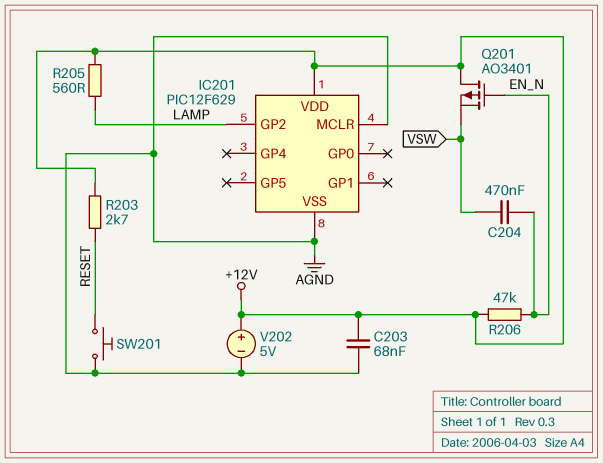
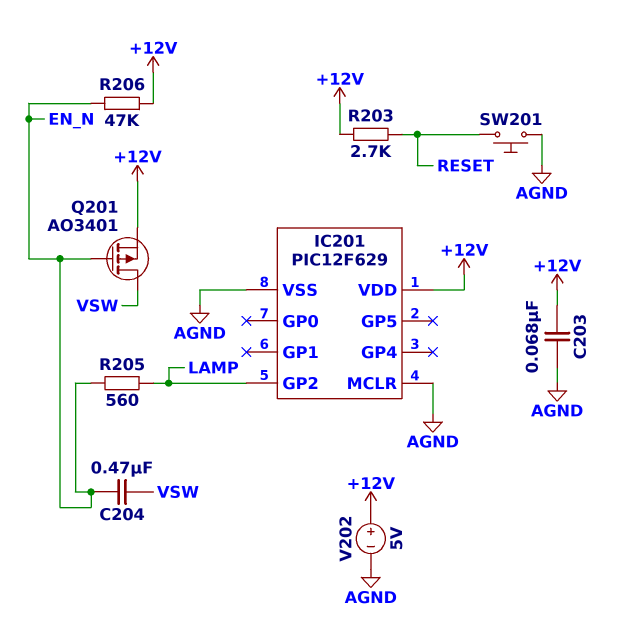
Q201: PMOS AO3401 (G EN_N, D +12V, S VSW) -> PMOS AO3401 (G EN_N, D VSW, S +12V)
R205: 560 (+12V, LAMP) -> 560 (EN_N, LAMP)

